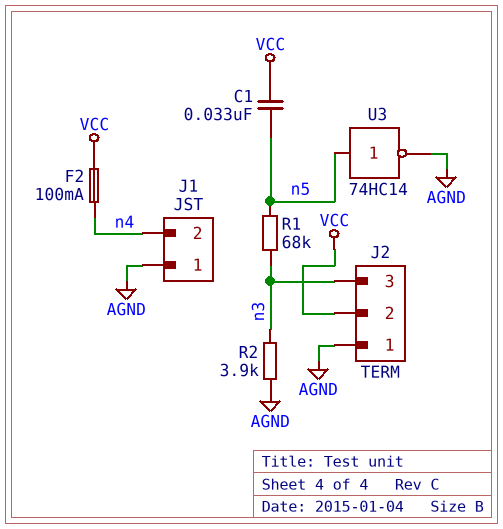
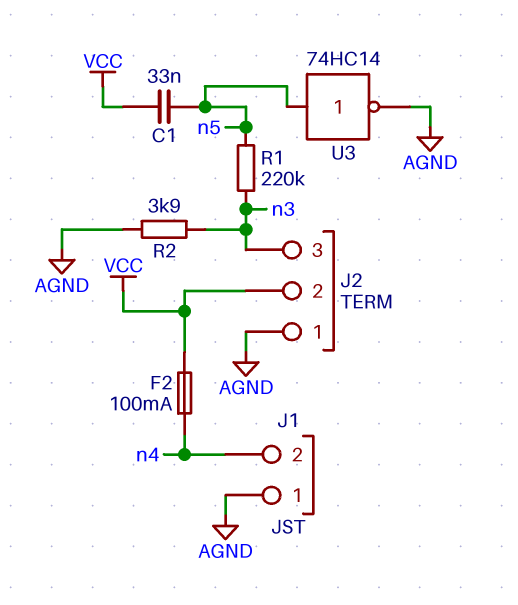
R1: 68k (n3, n5) -> 220k (n3, n5)

